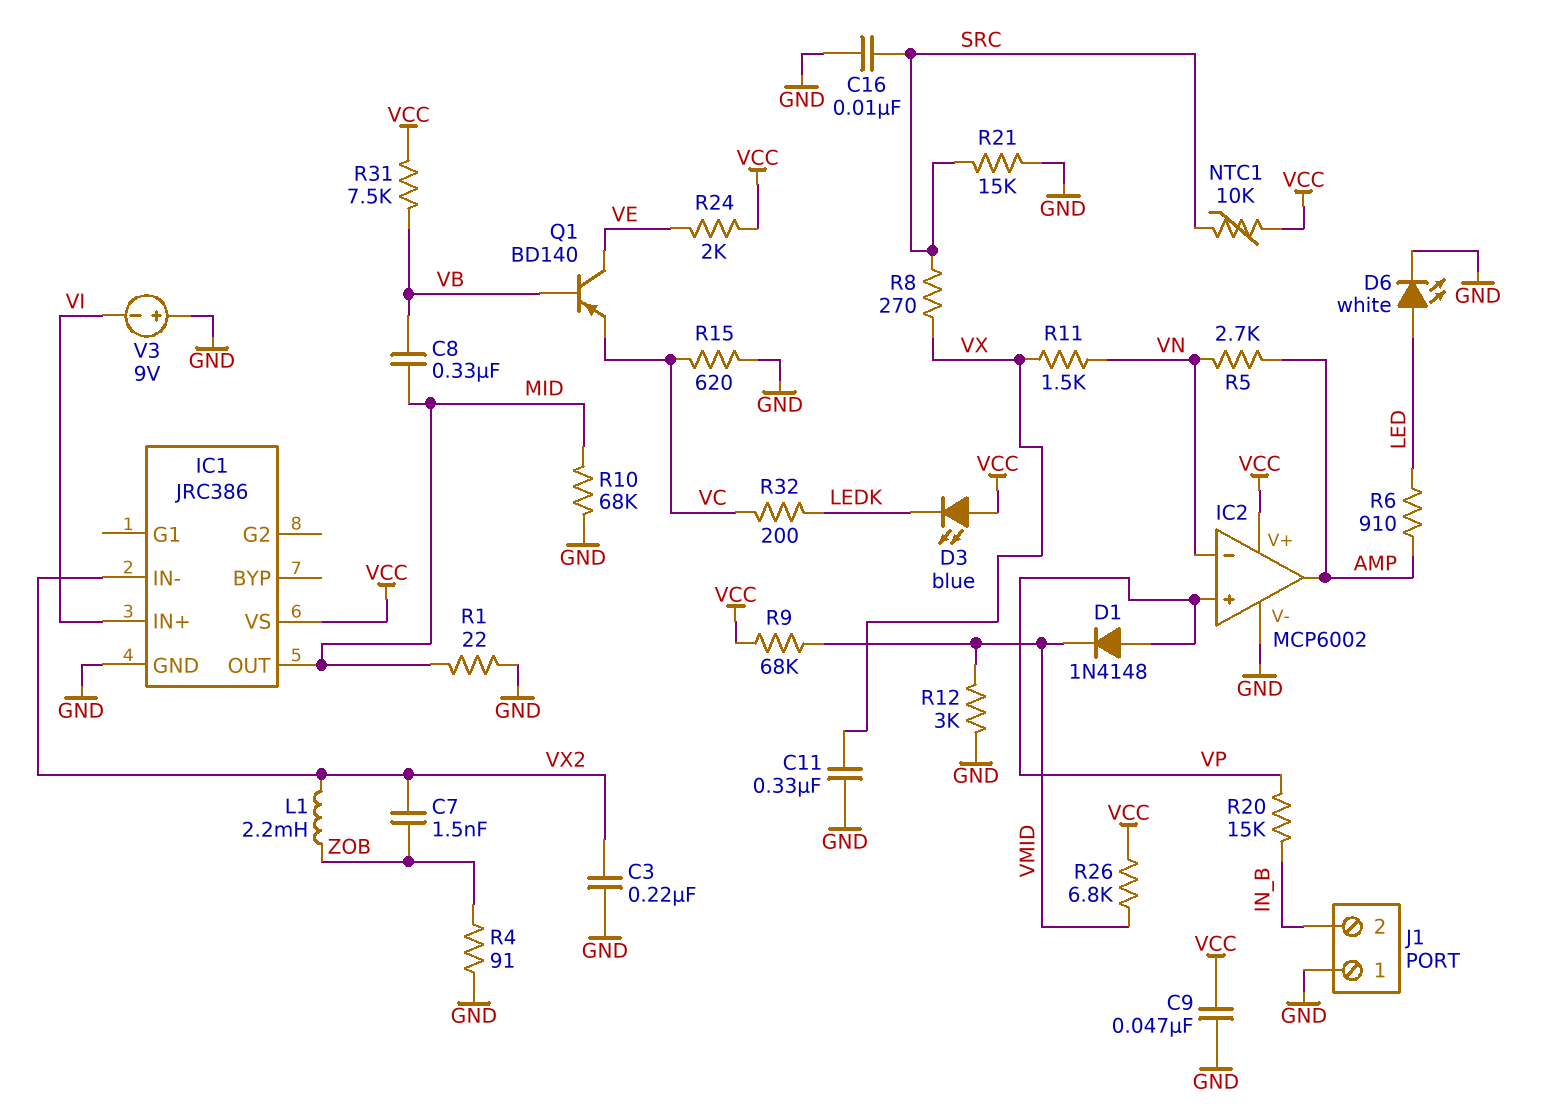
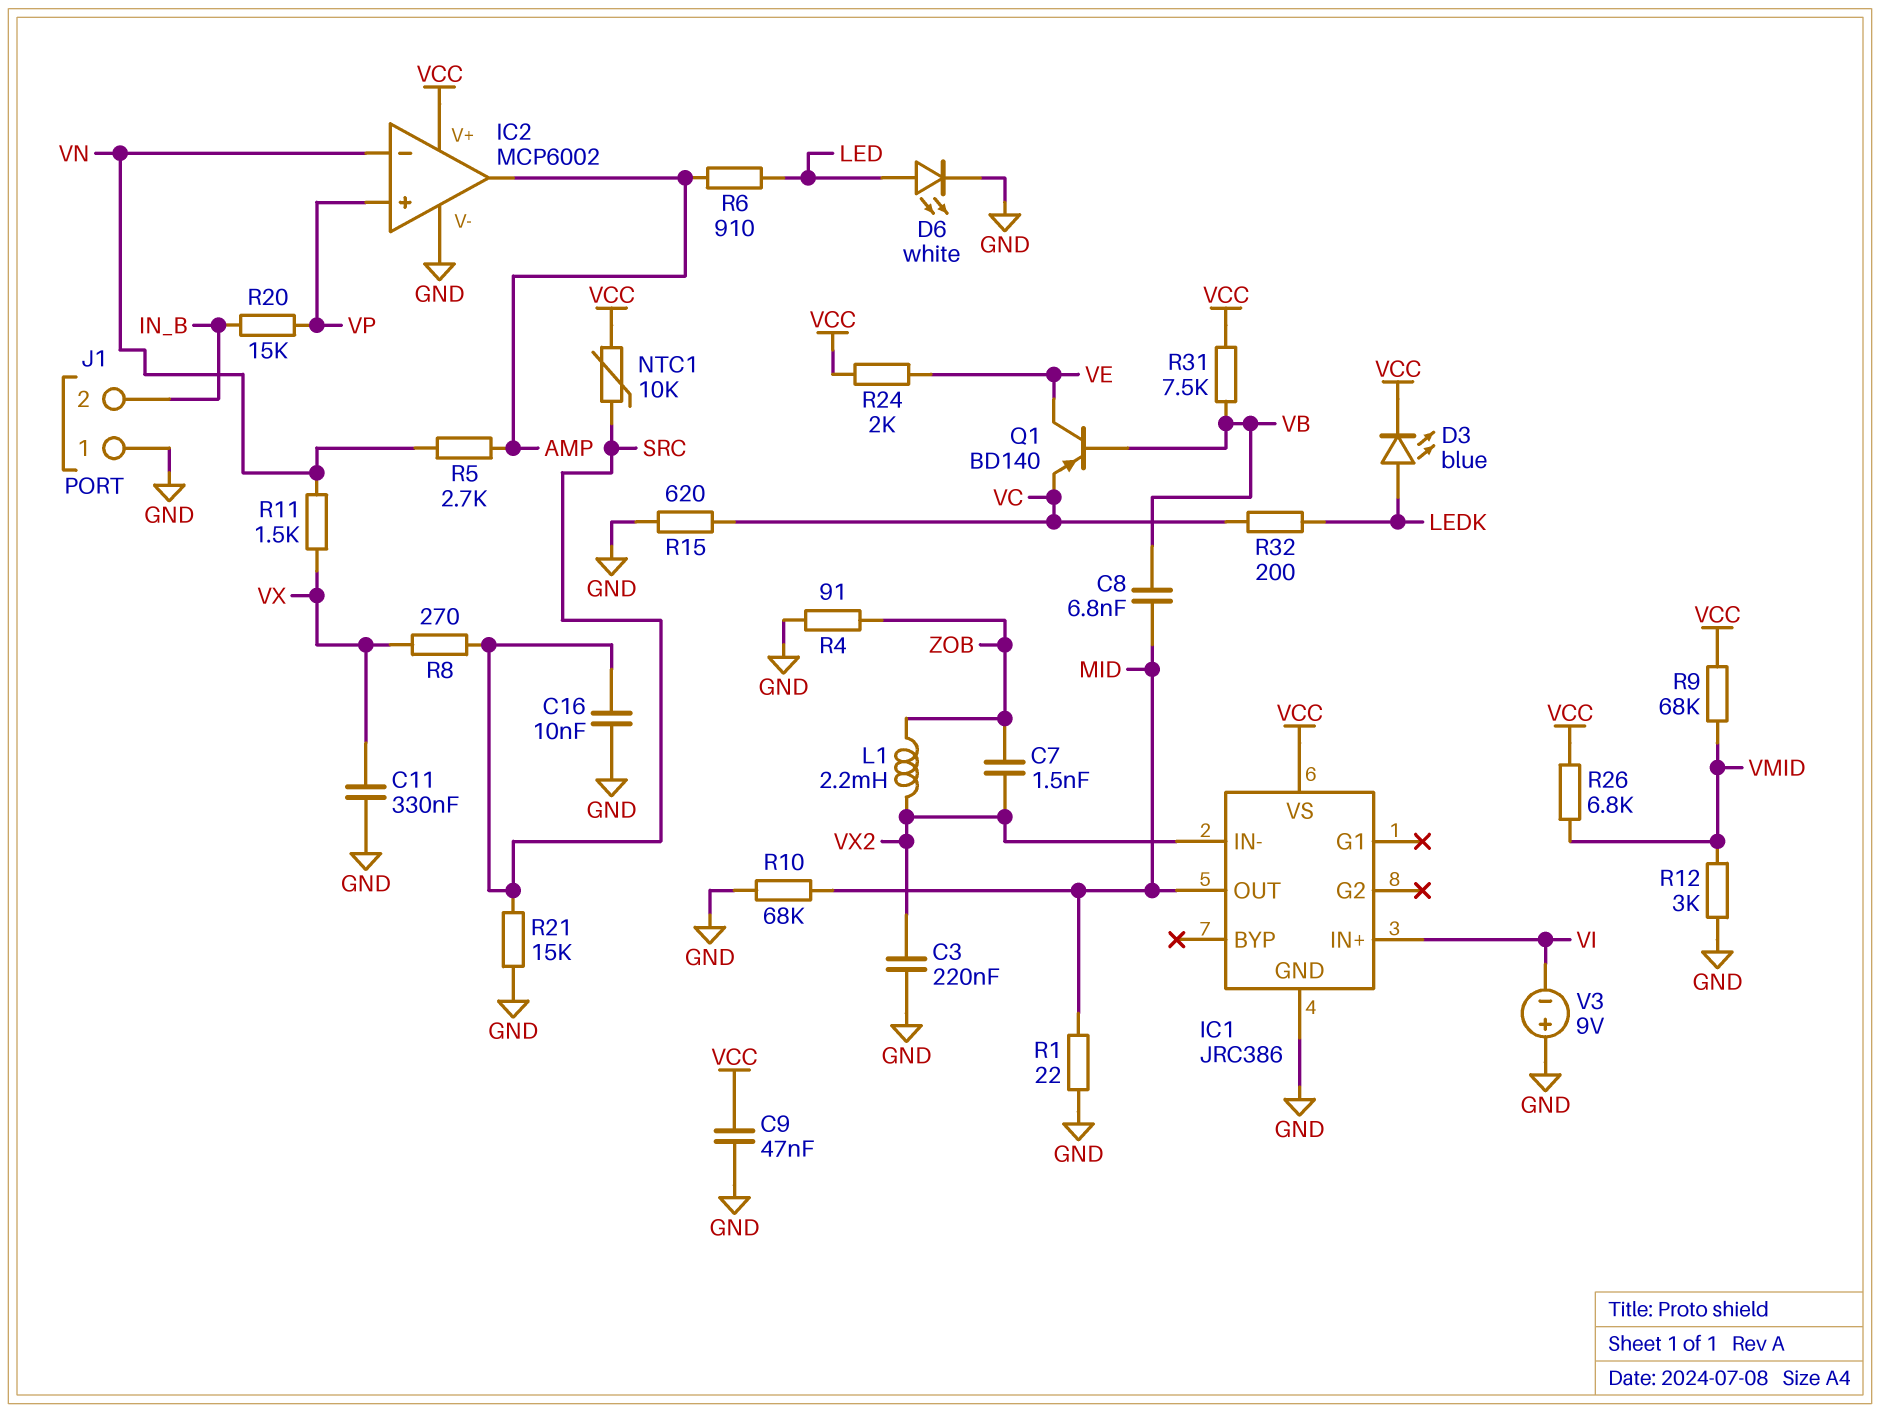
C8: 330nF (MID, VB) -> 6.8nF (MID, VB)
D1: diode 1N4148 (A VP, K VMID) -> none
D3: LED blue (A VCC, K LEDK) -> LED blue (A LEDK, K VCC)

